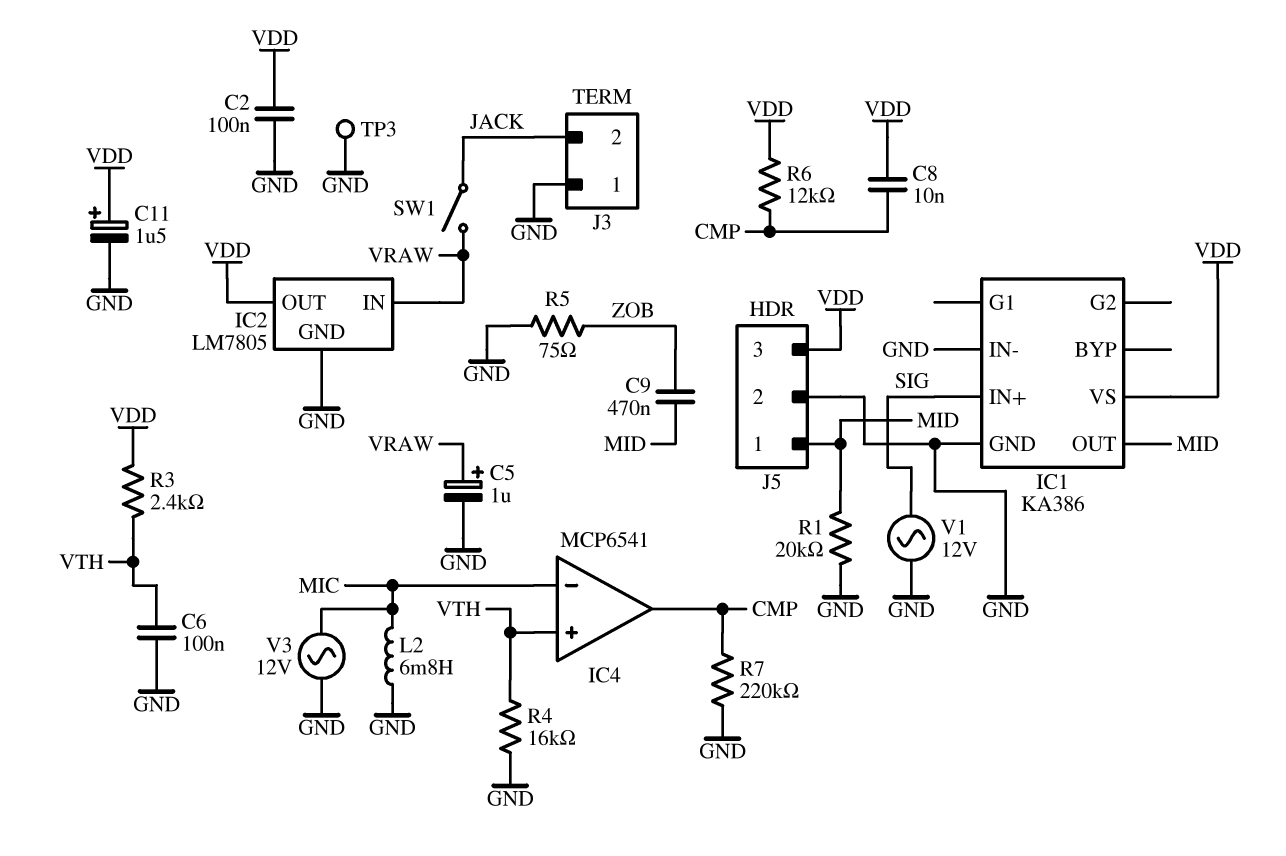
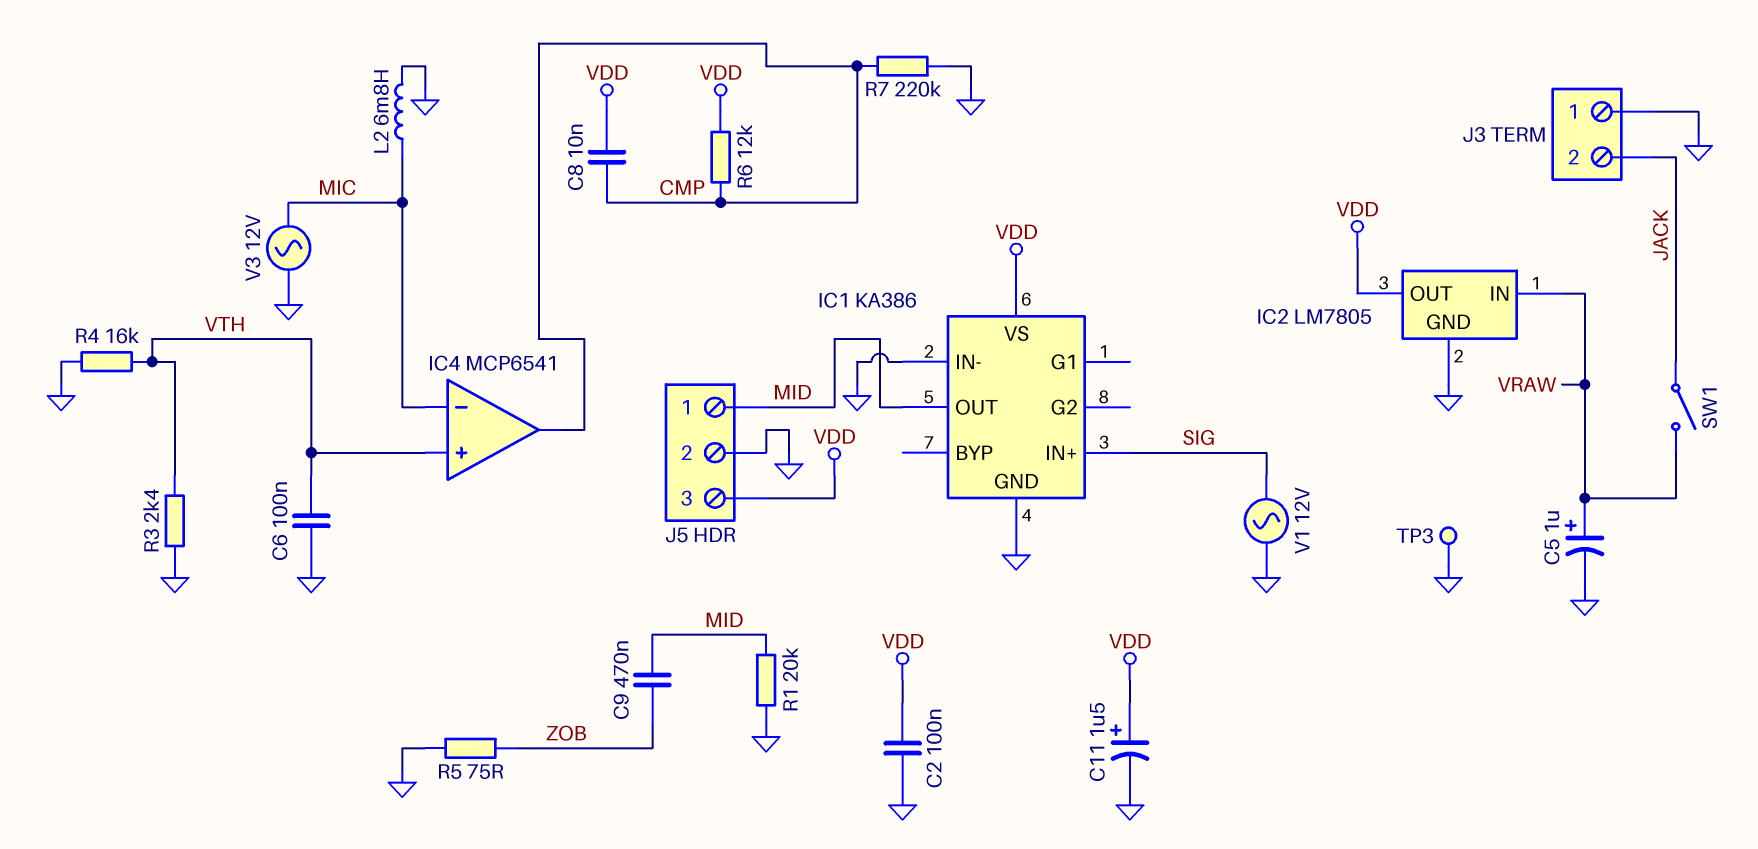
R3: 2.4k (VDD, VTH) -> 2.4k (GND, VTH)

